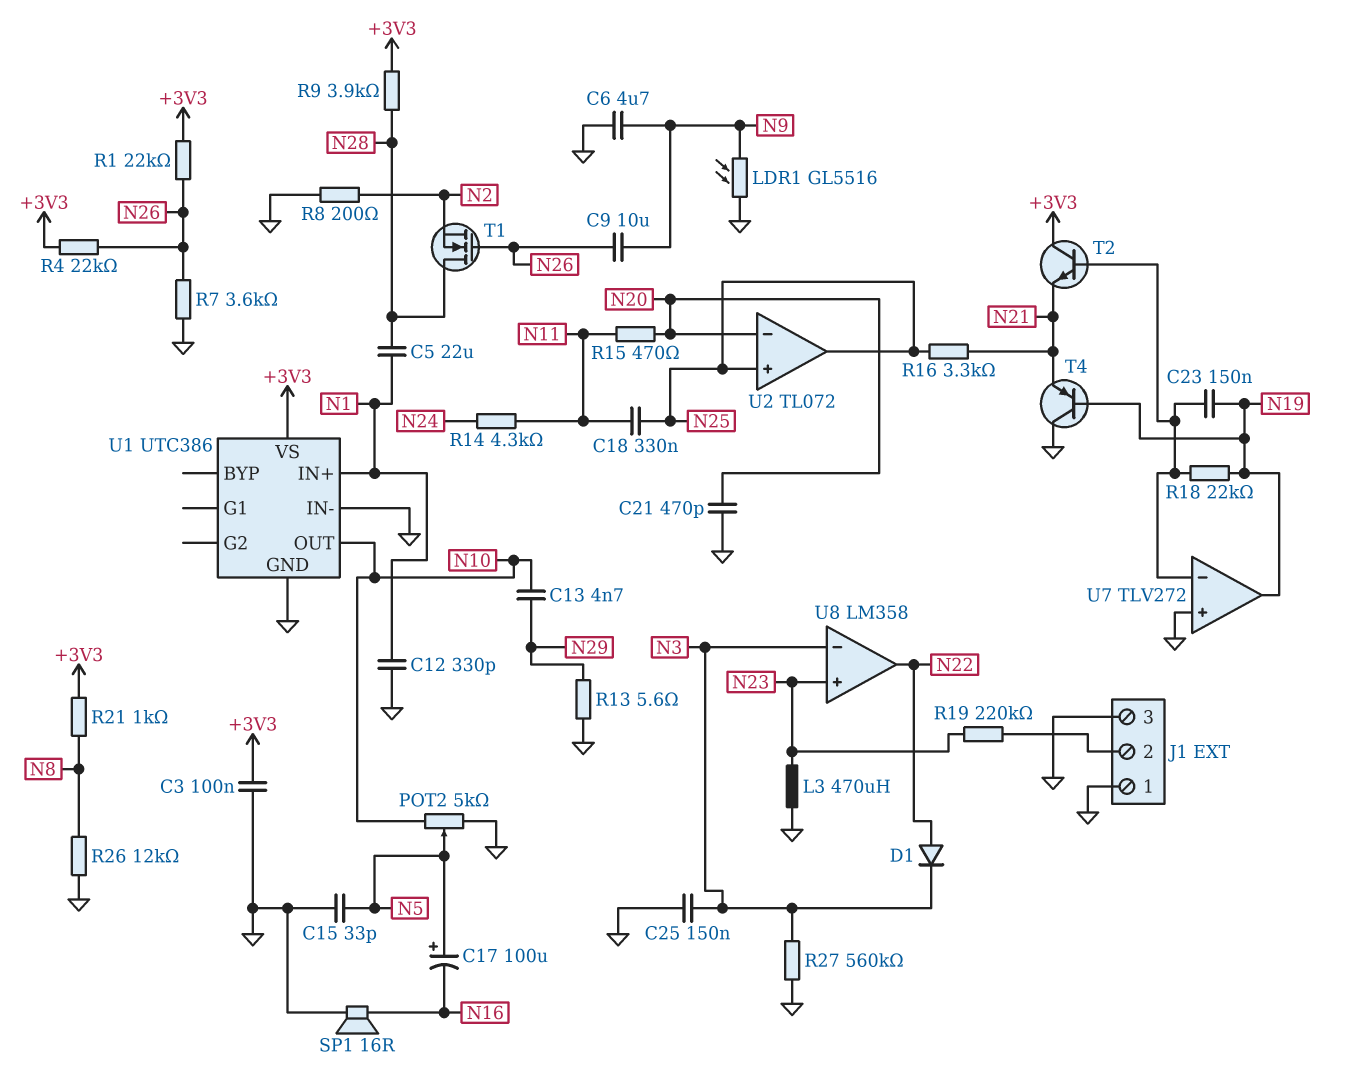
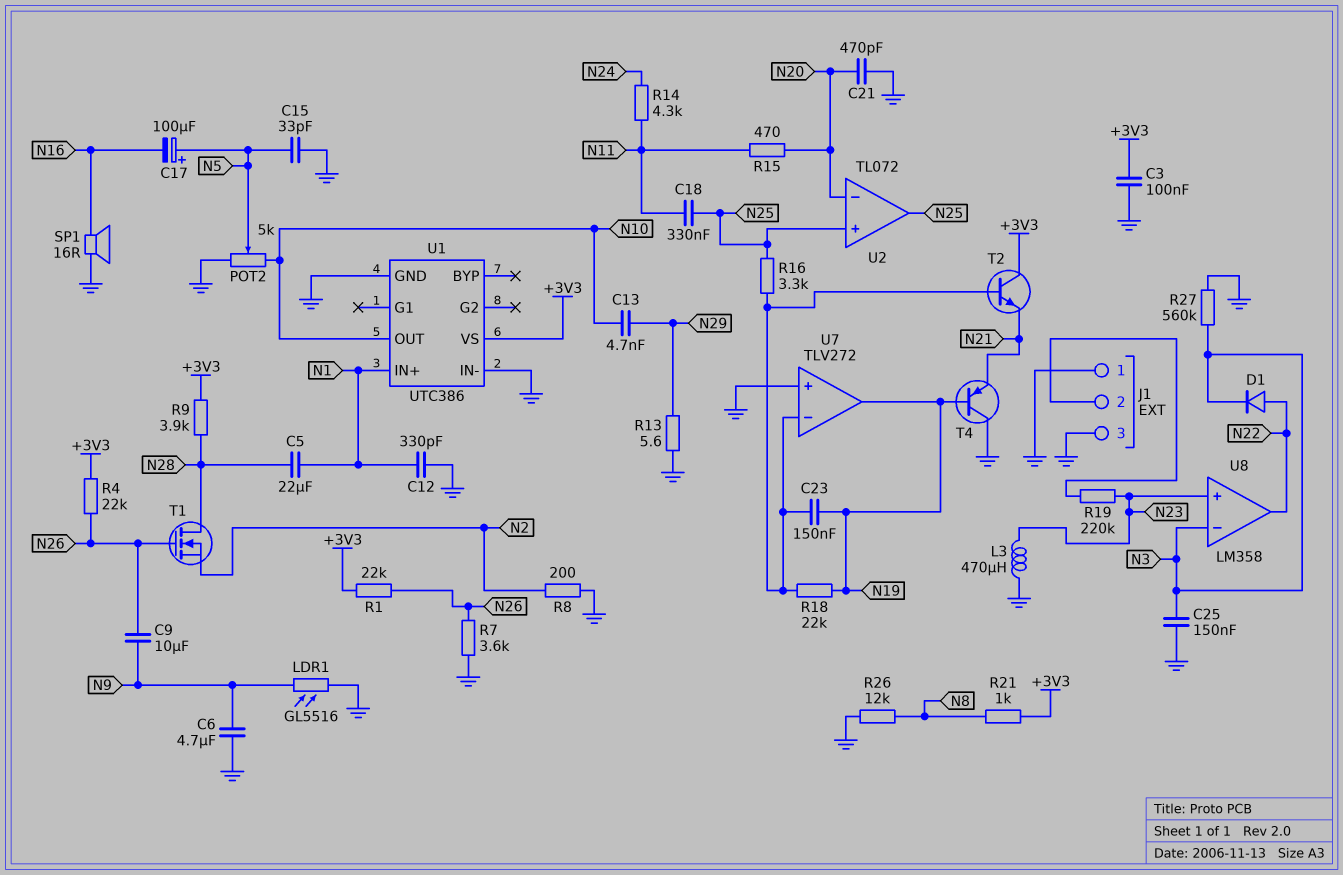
R16: 3.3k (N21, N25) -> 3.3k (N25, U7/in-)

